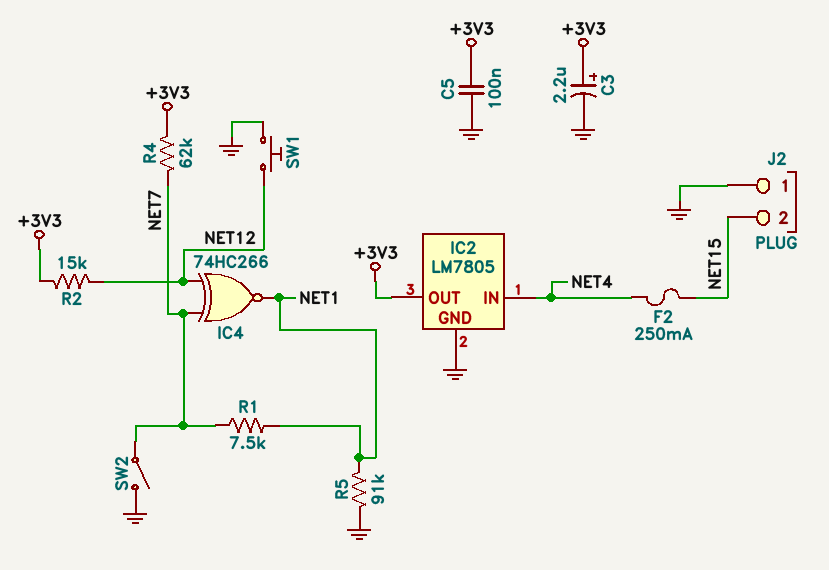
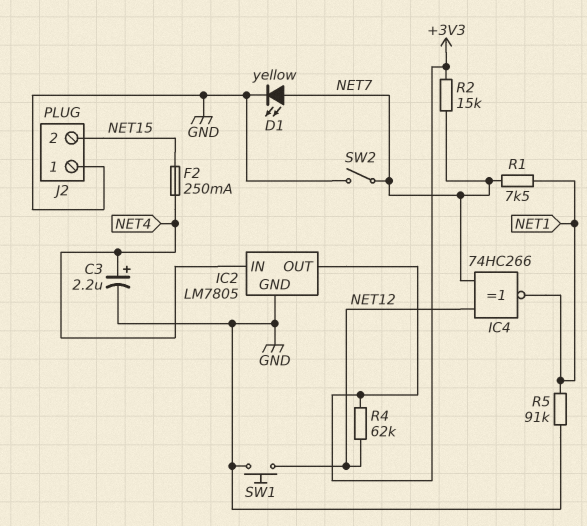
C3: 2.2uF (plus +3V3, minus GND) -> 2.2uF (plus NET4, minus GND)
C5: 100nF (+3V3, GND) -> none
D1: none -> LED yellow (A NET7, K GND)
R2: 15k (+3V3, NET12) -> 15k (+3V3, NET7)
R4: 62k (+3V3, NET7) -> 62k (+3V3, NET12)

